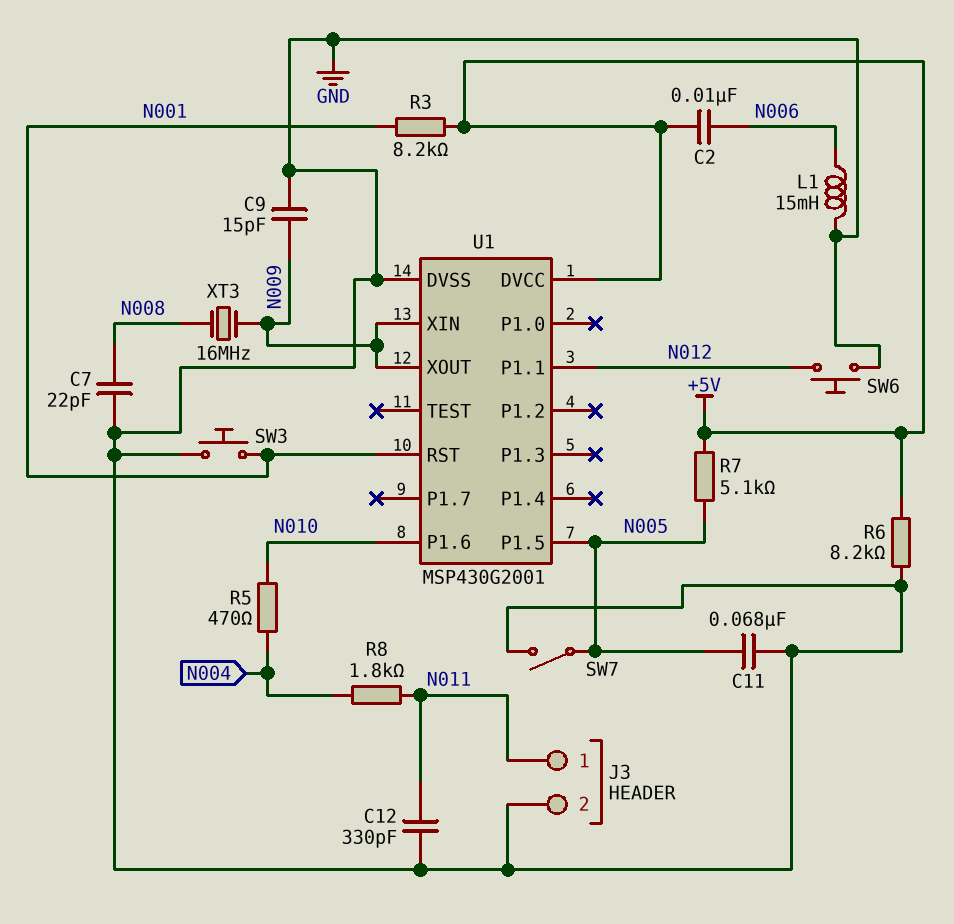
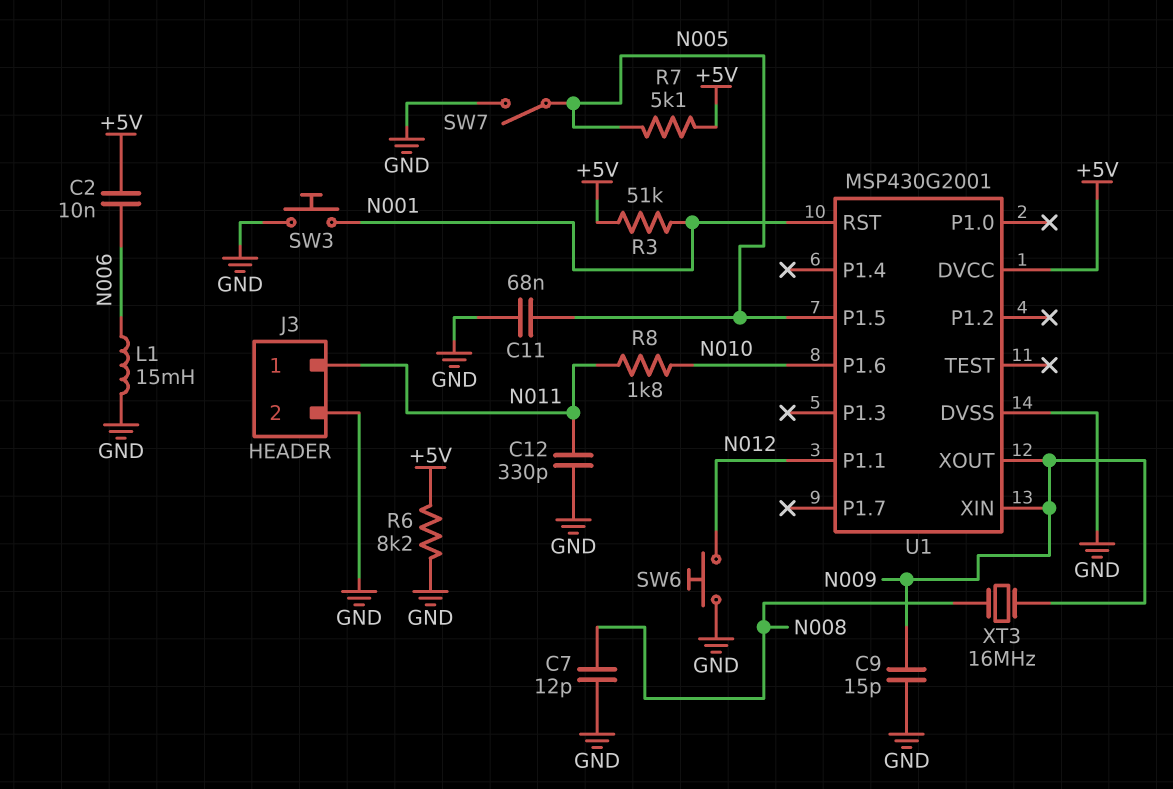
C7: 22pF (GND, N008) -> 12pF (GND, N008)
R3: 8.2k (+5V, N001) -> 51k (+5V, N001)
R5: 470 (N004, N010) -> none
R8: 1.8k (N004, N011) -> 1.8k (N010, N011)

